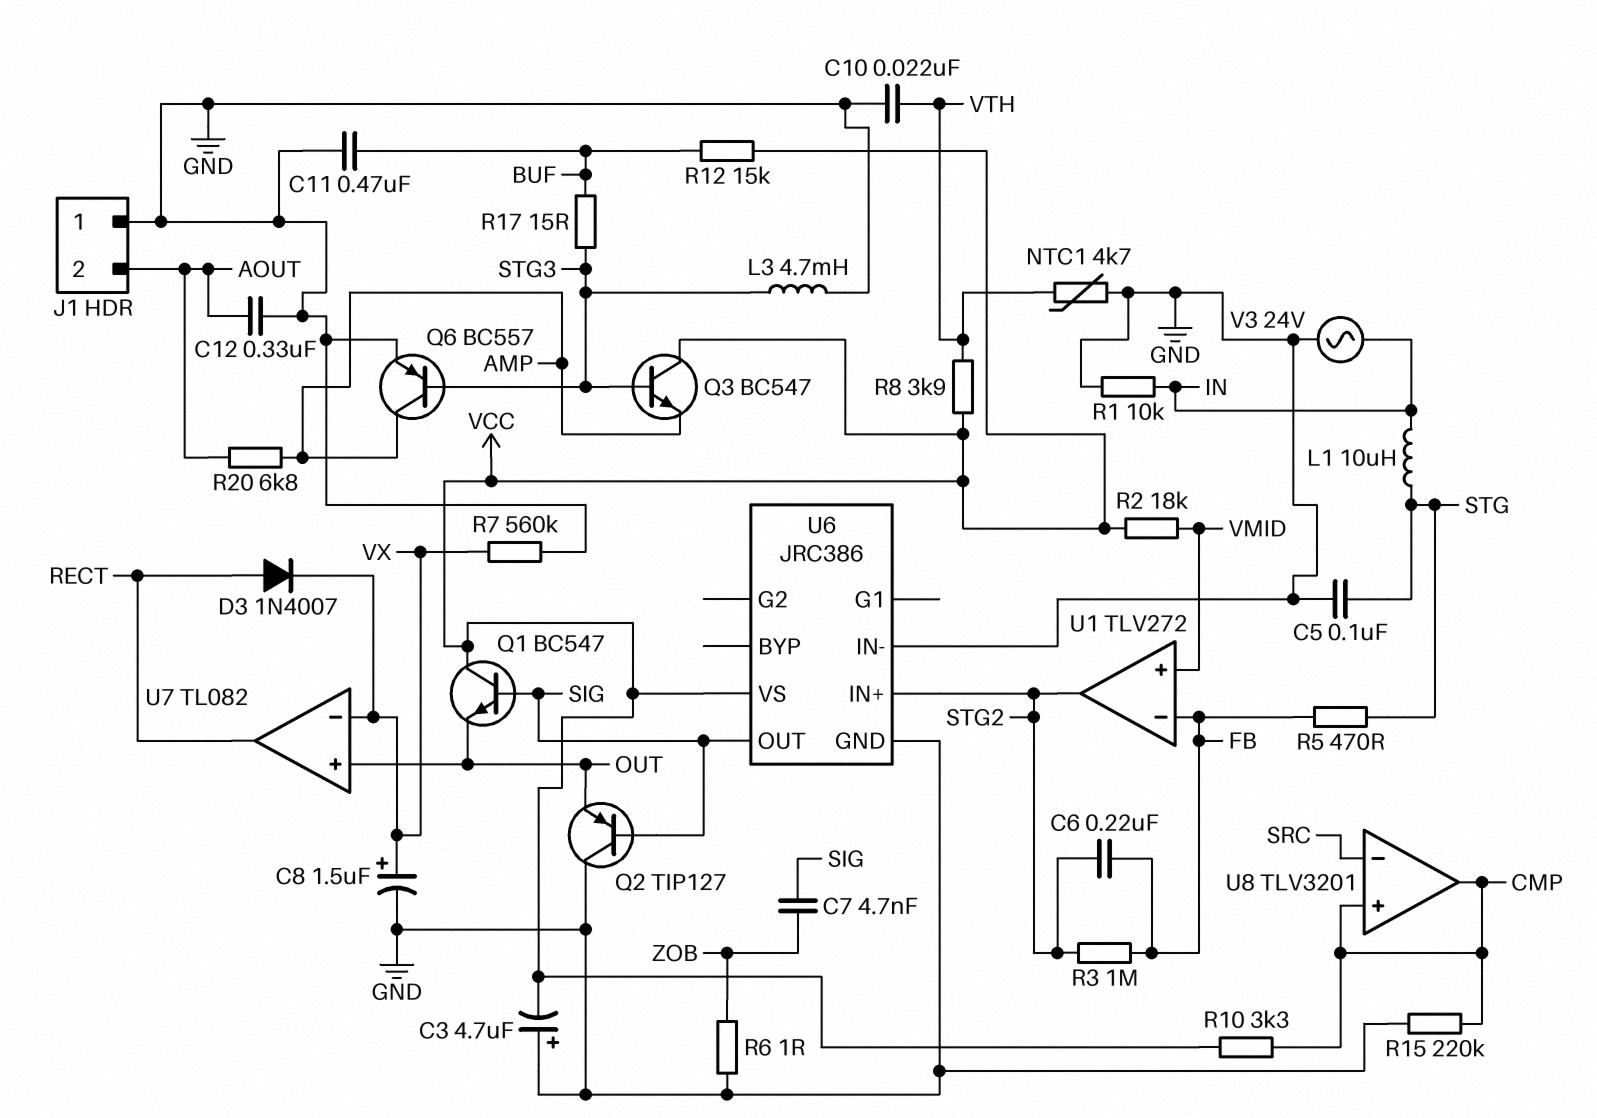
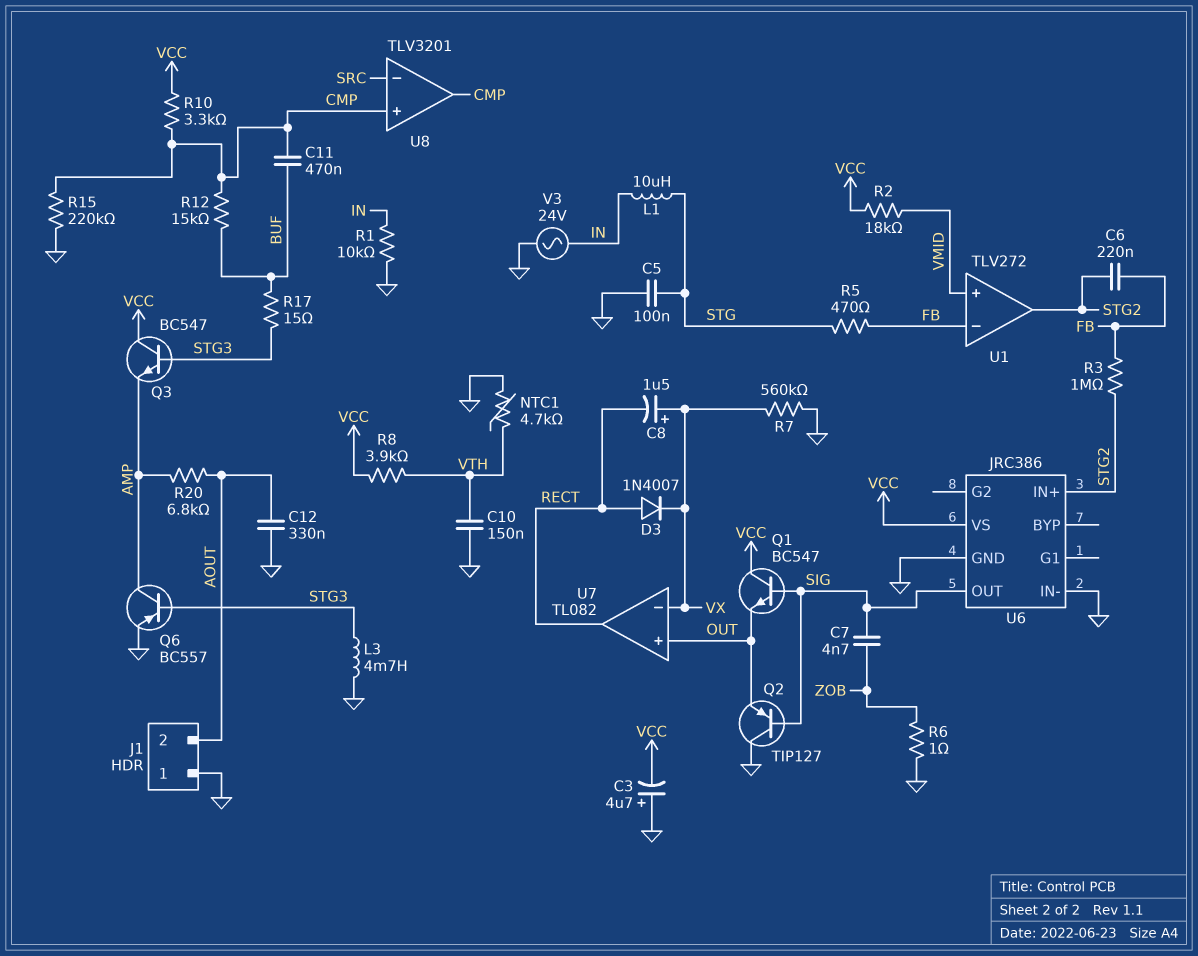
C8: 1.5uF (plus VX, minus GND) -> 1.5uF (plus VX, minus RECT)
C10: 22nF (GND, VTH) -> 150nF (GND, VTH)
C11: 470nF (BUF, GND) -> 470nF (BUF, CMP)
R12: 15k (BUF, VCC) -> 15k (BUF, CMP)

